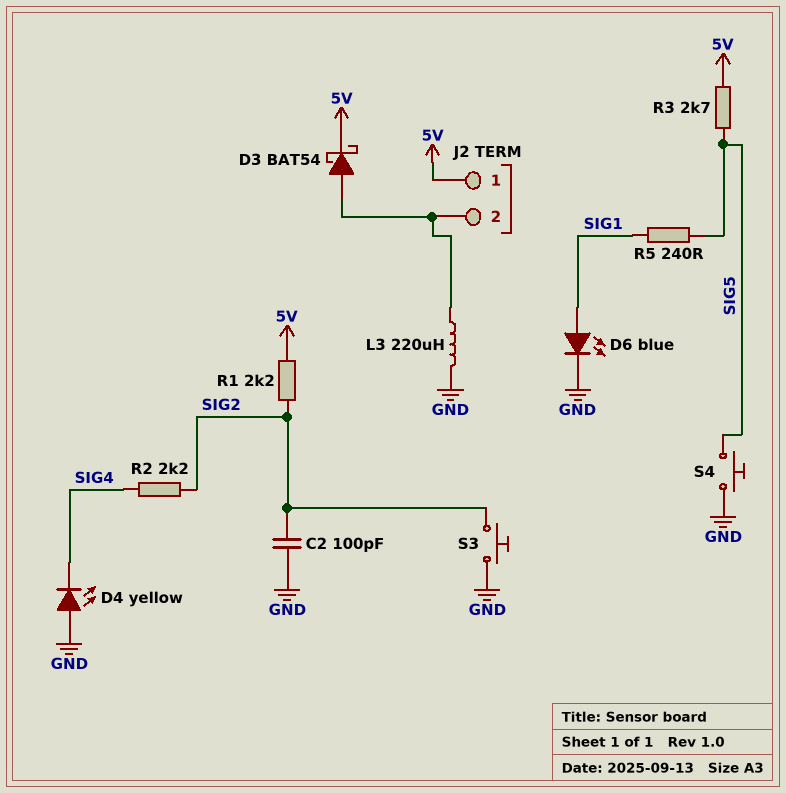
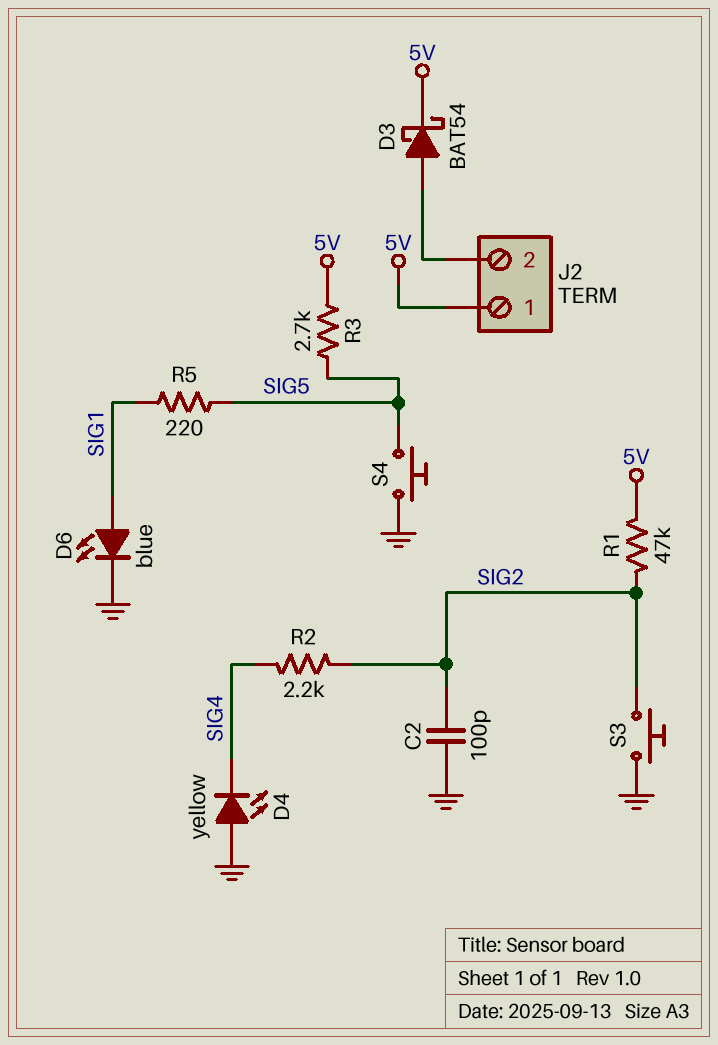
L3: 220uH (GND, J2/2) -> none
R1: 2.2k (5V, SIG2) -> 47k (5V, SIG2)
R5: 240 (SIG1, SIG5) -> 220 (SIG1, SIG5)

